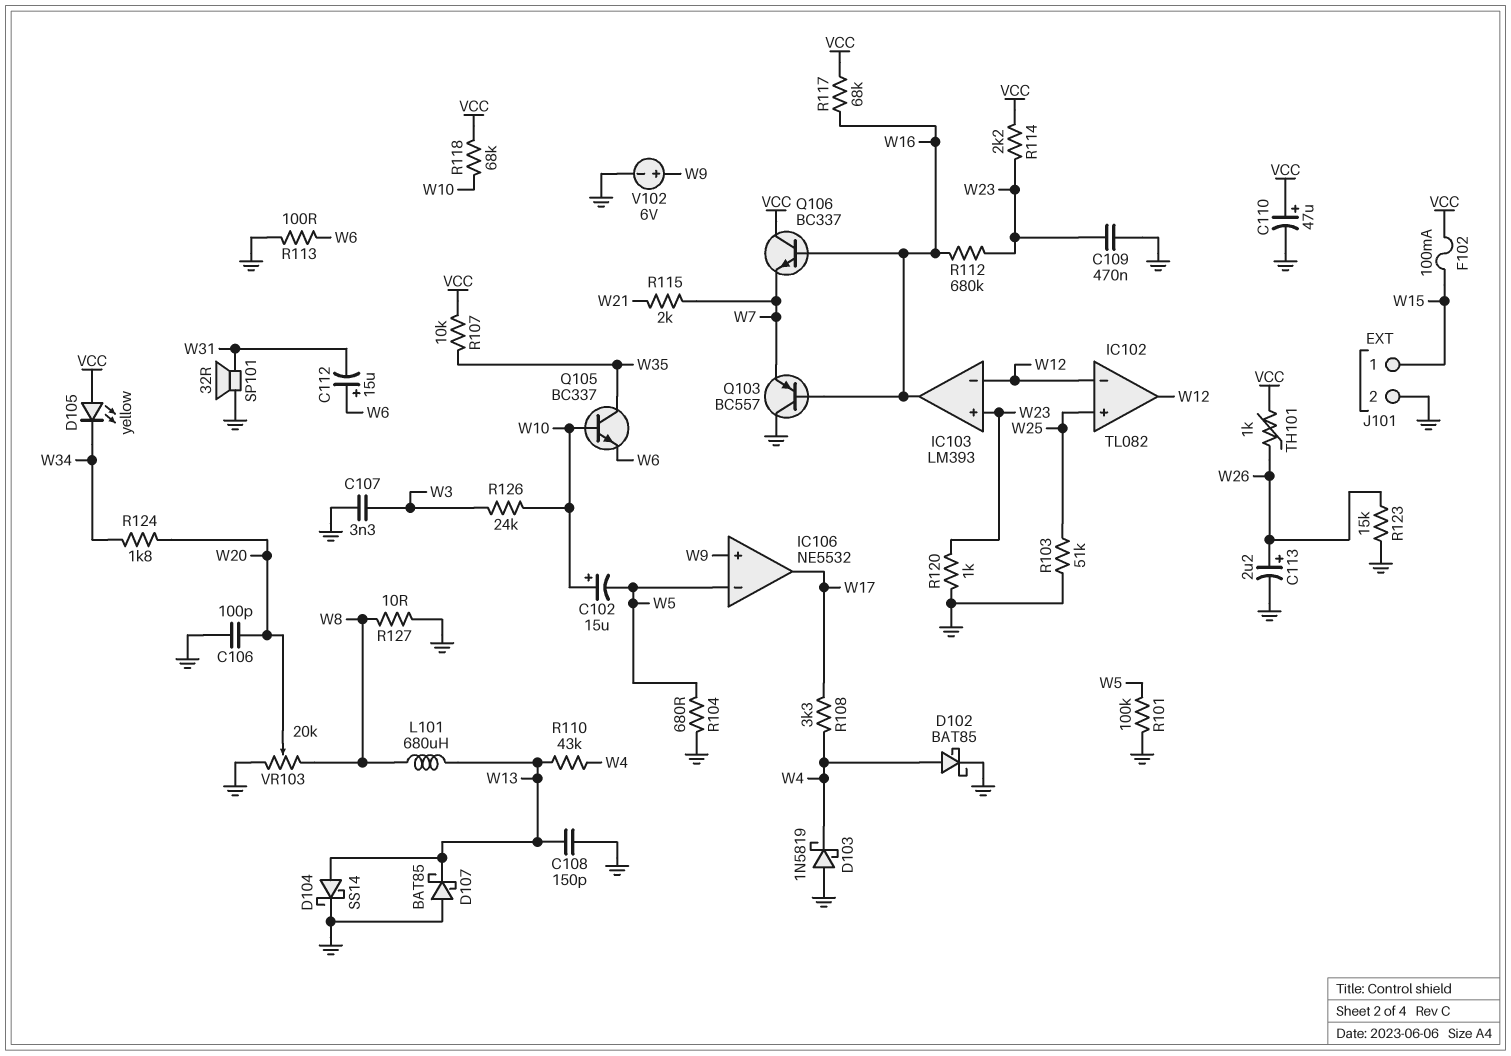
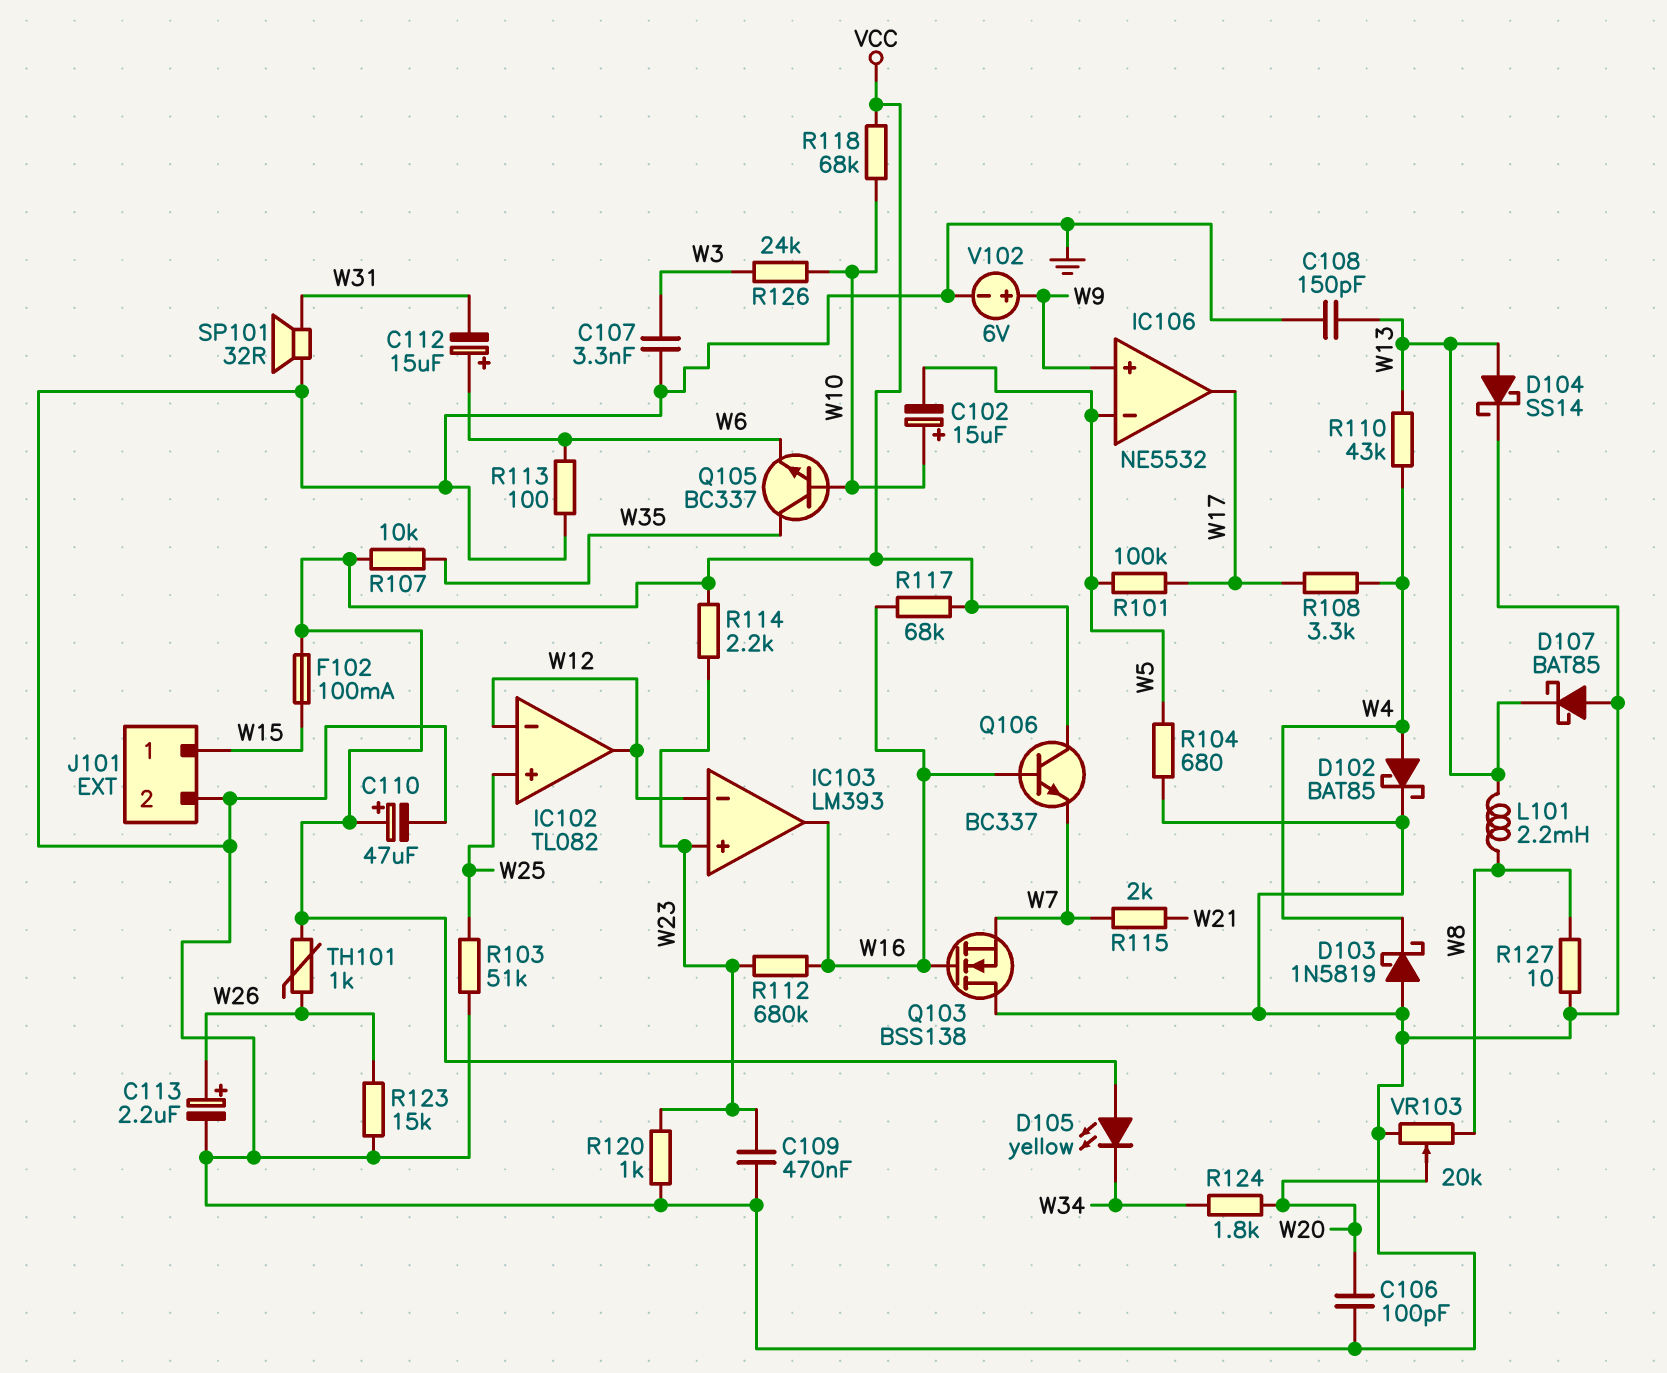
L101: 680uH (W8, W13) -> 2.2mH (W8, W13)
Q103: PNP BC557 (B W16, C GND, E W7) -> NMOS BSS138 (G W16, D GND, S W7)
R101: 100k (GND, W5) -> 100k (W5, W17)

